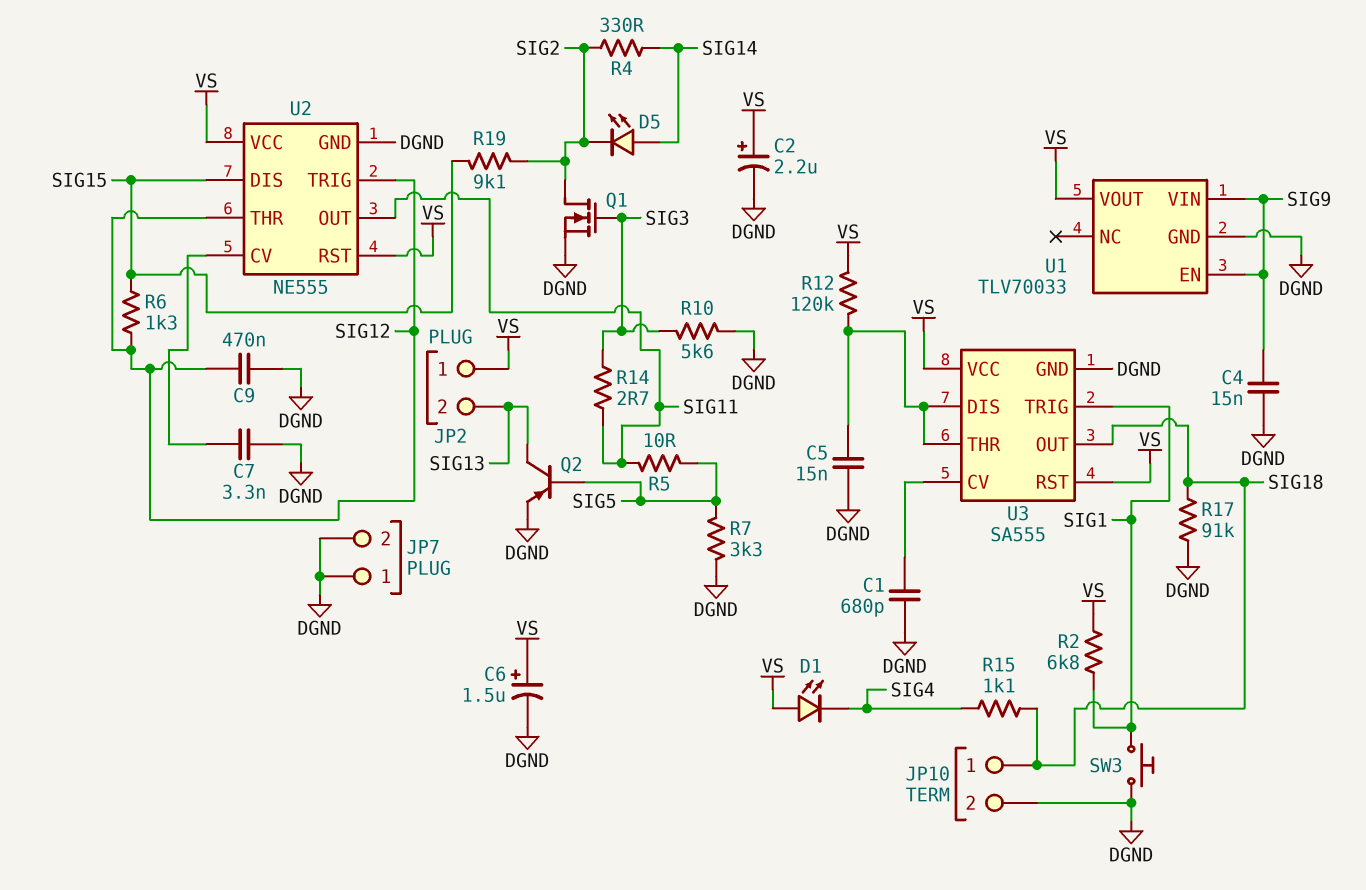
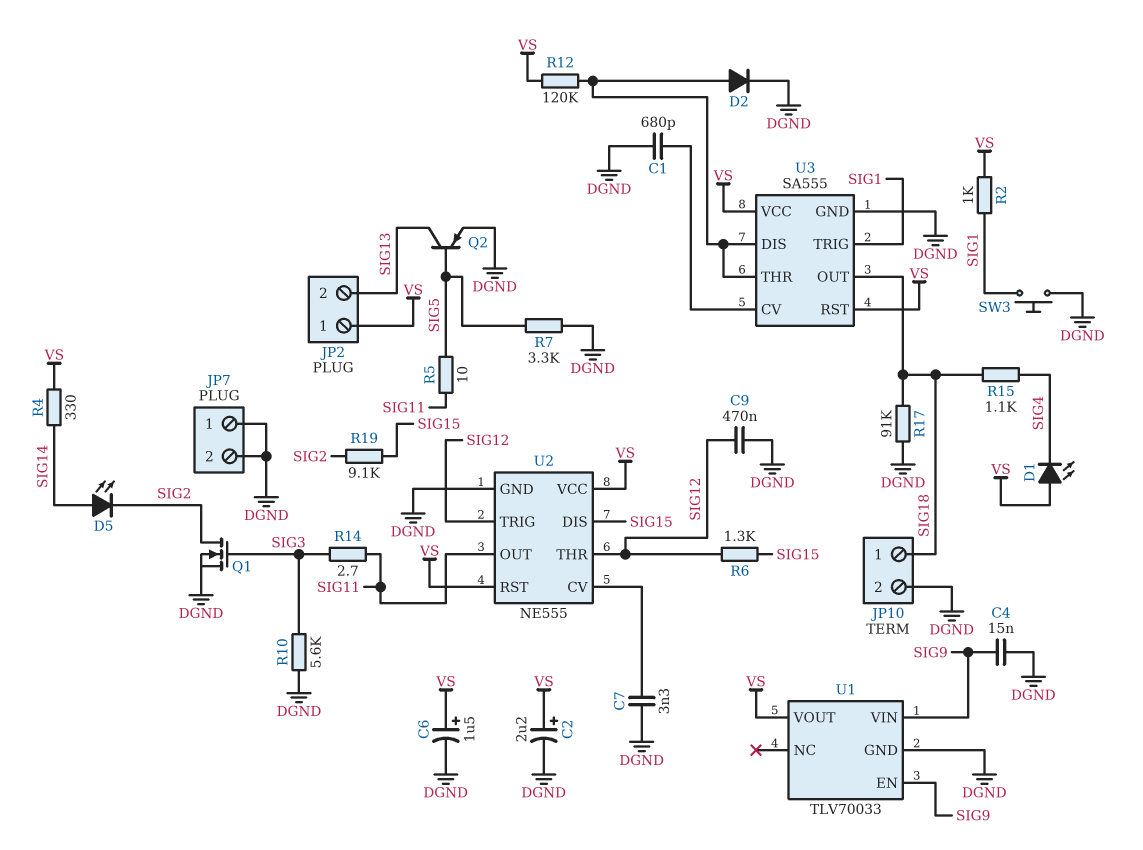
C5: 15nF (DGND, U3/DIS) -> none
D2: none -> diode (A U3/DIS, K DGND)
R2: 6.8k (SIG1, VS) -> 1k (SIG1, VS)
R4: 330 (SIG2, SIG14) -> 330 (SIG14, VS)

